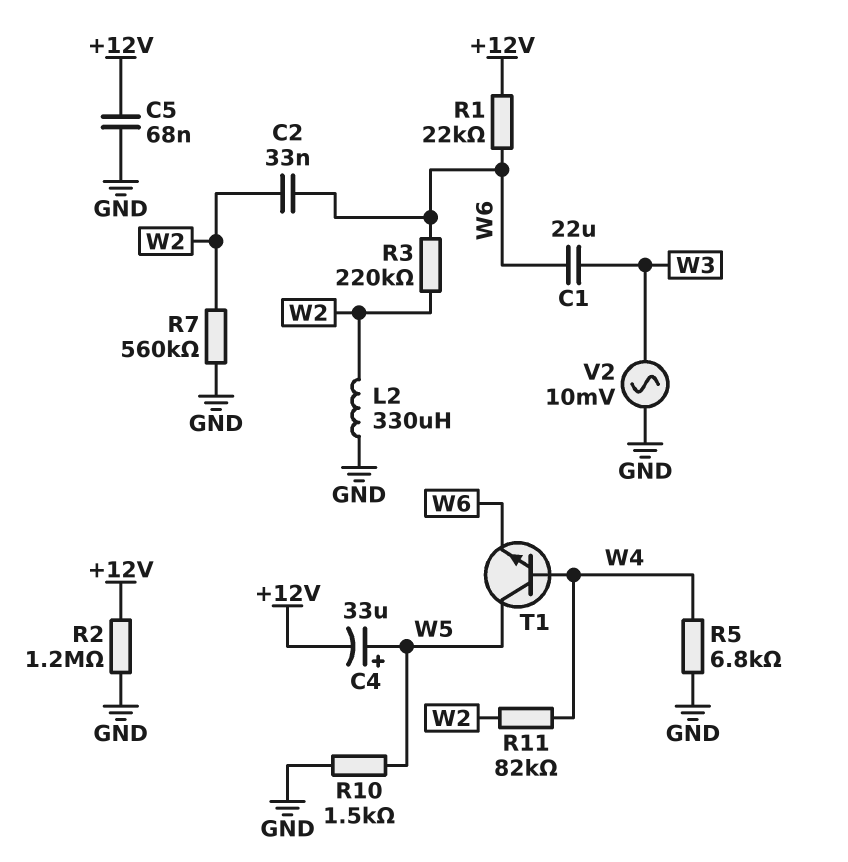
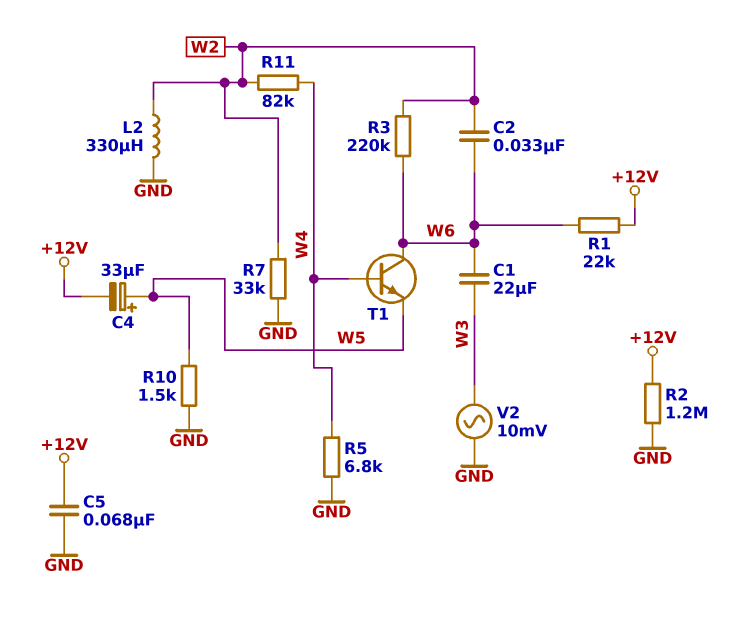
R7: 560k (GND, W2) -> 33k (GND, W2)
T1: NPN (B W4, C W5, E W6) -> NPN (B W4, C W6, E W5)

